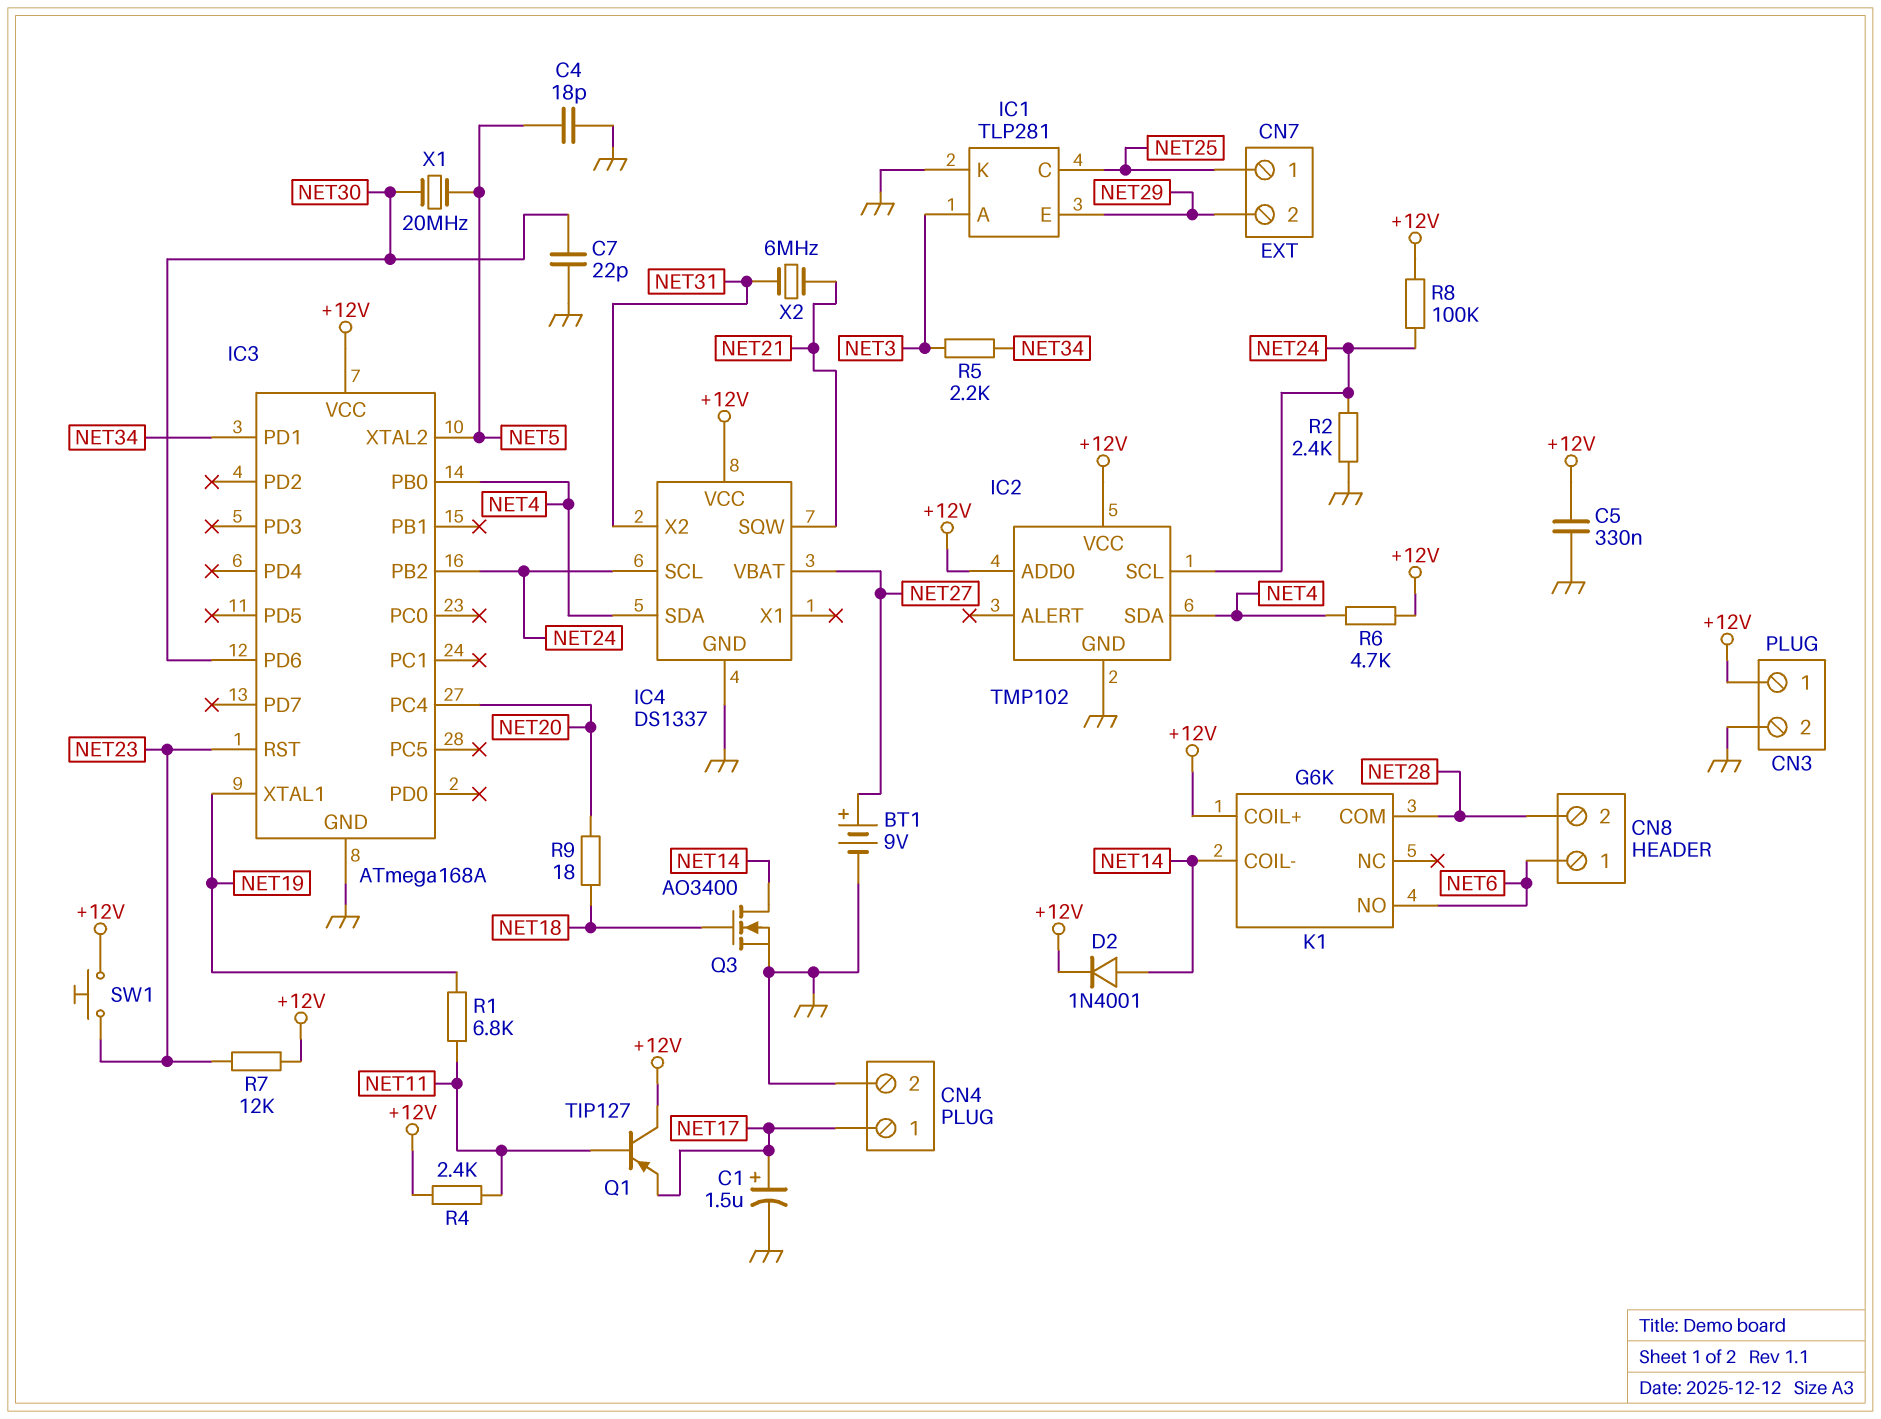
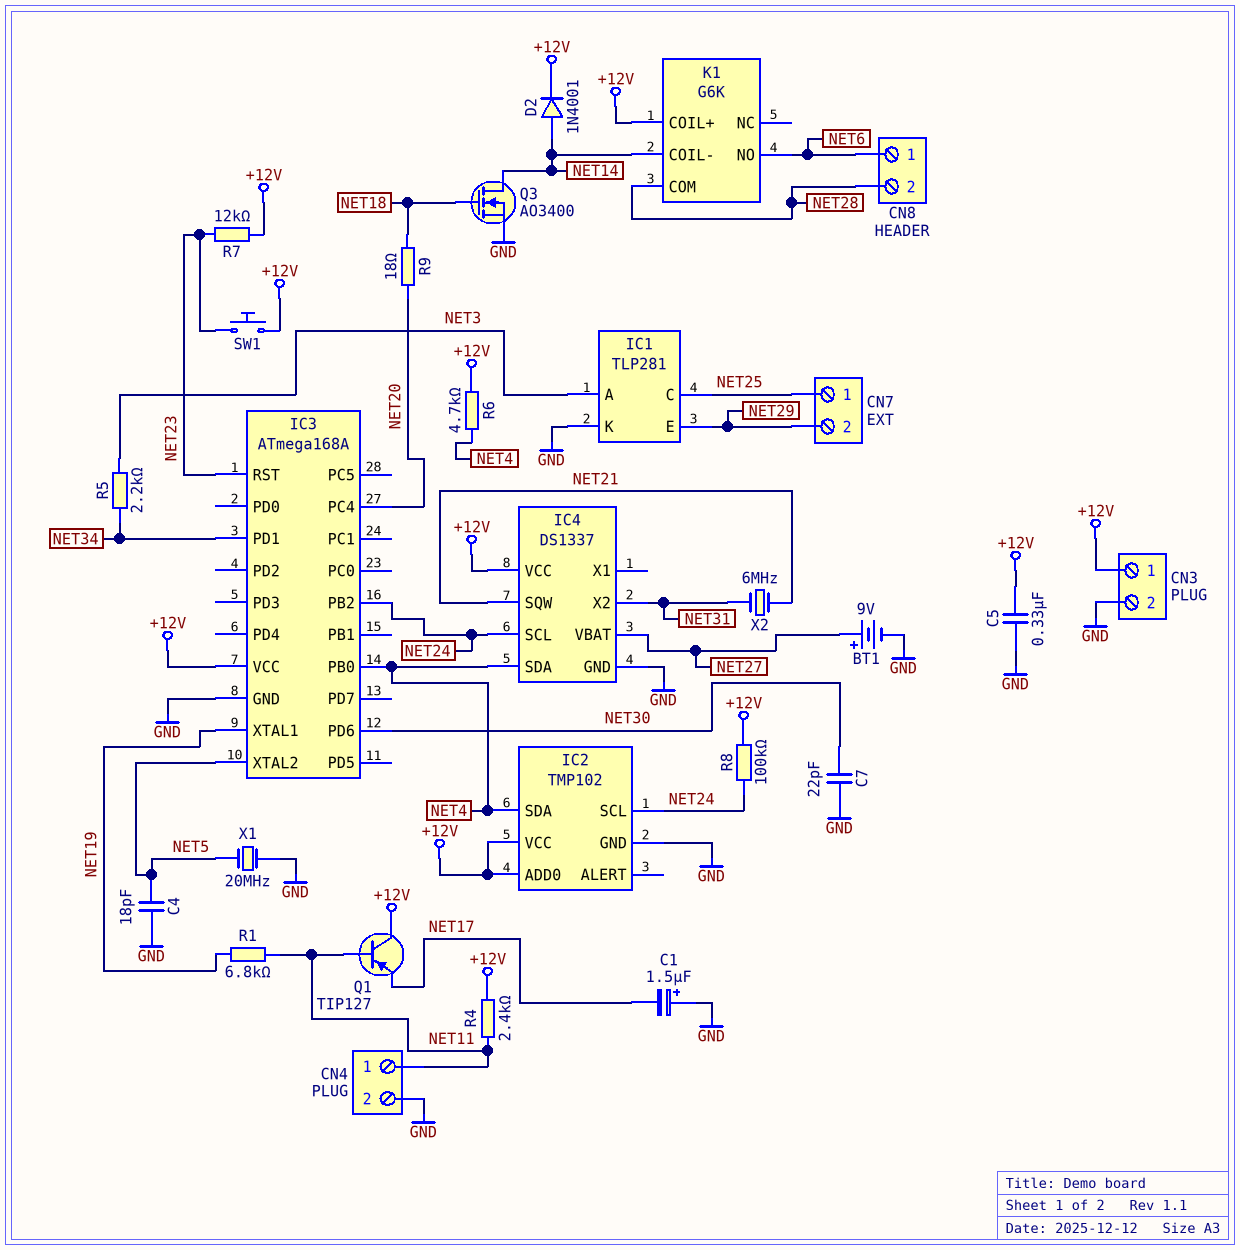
C1: 1.5uF (plus NET17, minus GND) -> 1.5uF (plus GND, minus NET17)
CN4 pin 1: NET17 -> NET11
R2: 2.4k (GND, NET24) -> none
X1: 20MHz (NET5, NET30) -> 20MHz (GND, NET5)

